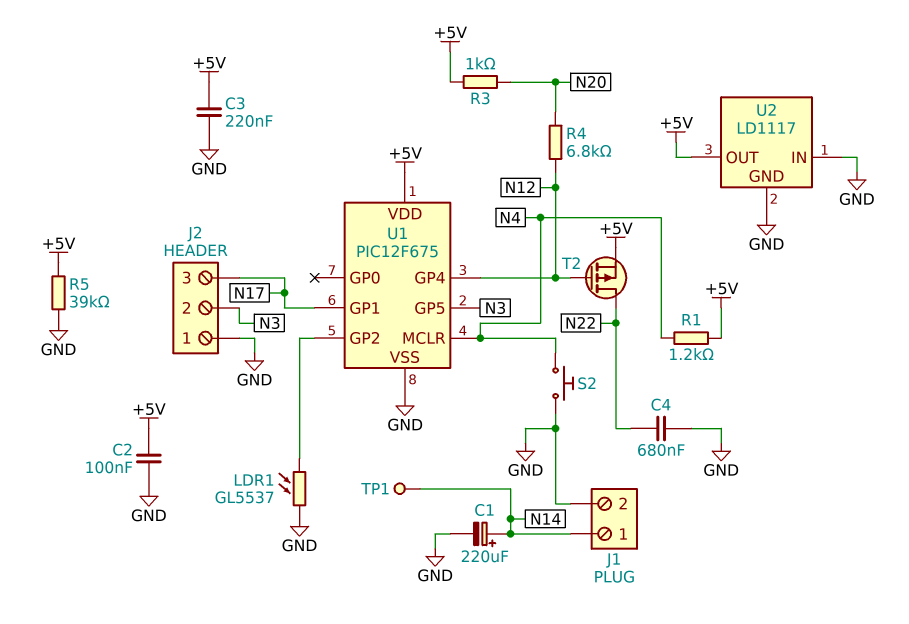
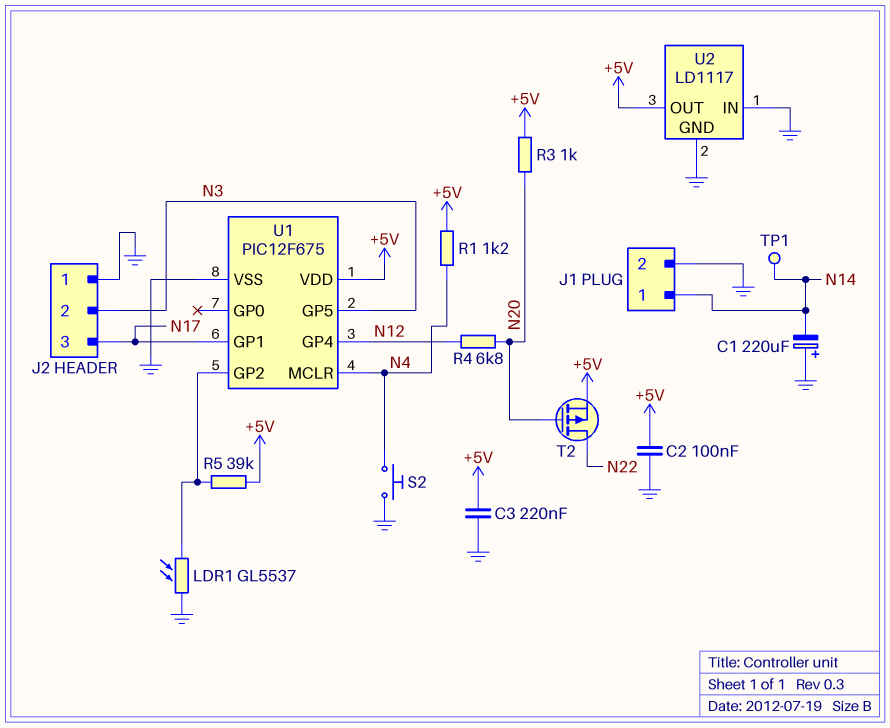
C1: 220uF (plus N14, minus GND) -> 220uF (plus GND, minus N14)
C4: 680nF (GND, N22) -> none
R5: 39k (+5V, GND) -> 39k (+5V, U1/GP2)
T2: PMOS (G N12, D N22, S +5V) -> PMOS (G N20, D N22, S +5V)

